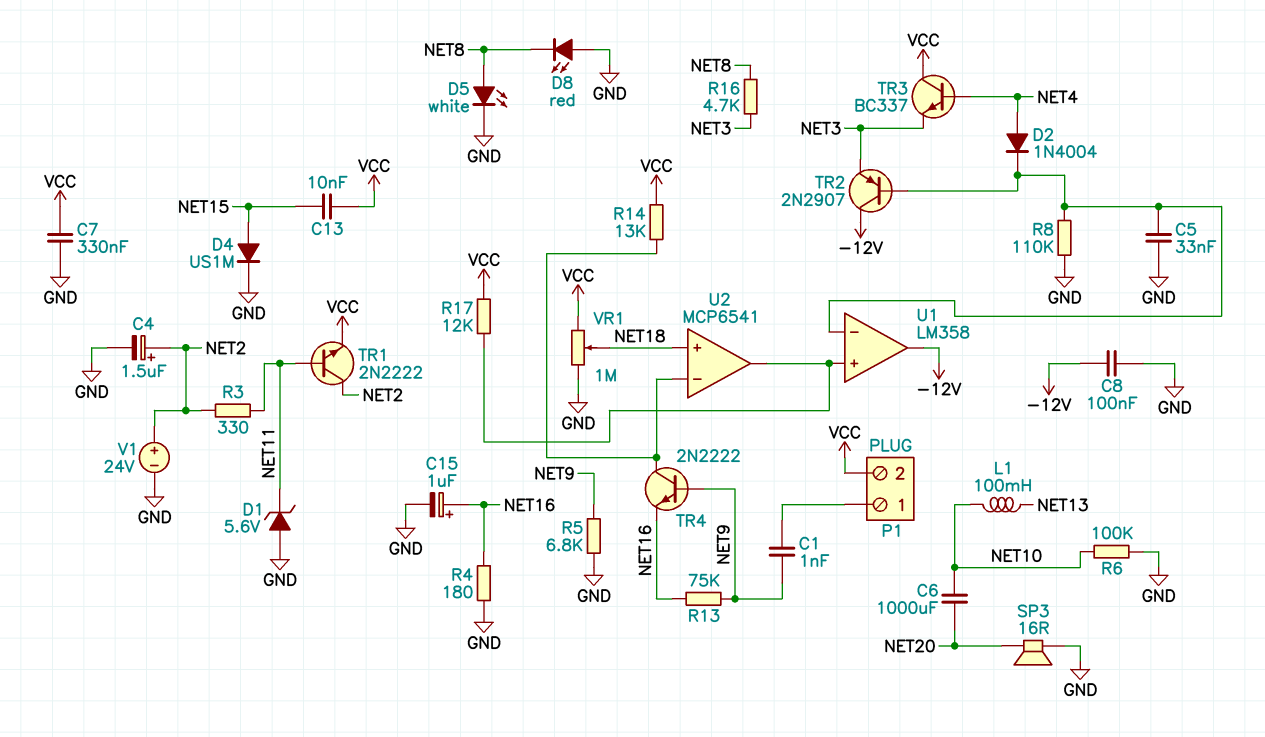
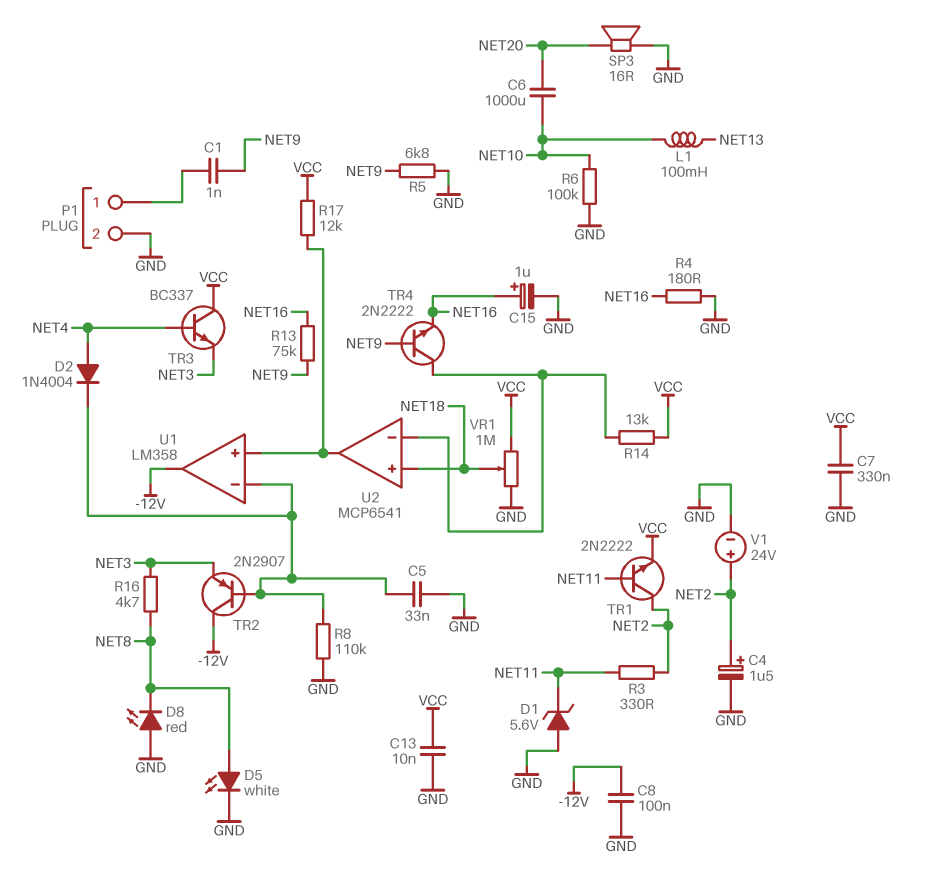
C13: 10nF (NET15, VCC) -> 10nF (GND, VCC)
D4: diode US1M (A NET15, K GND) -> none
P1 pin 2: VCC -> GND

